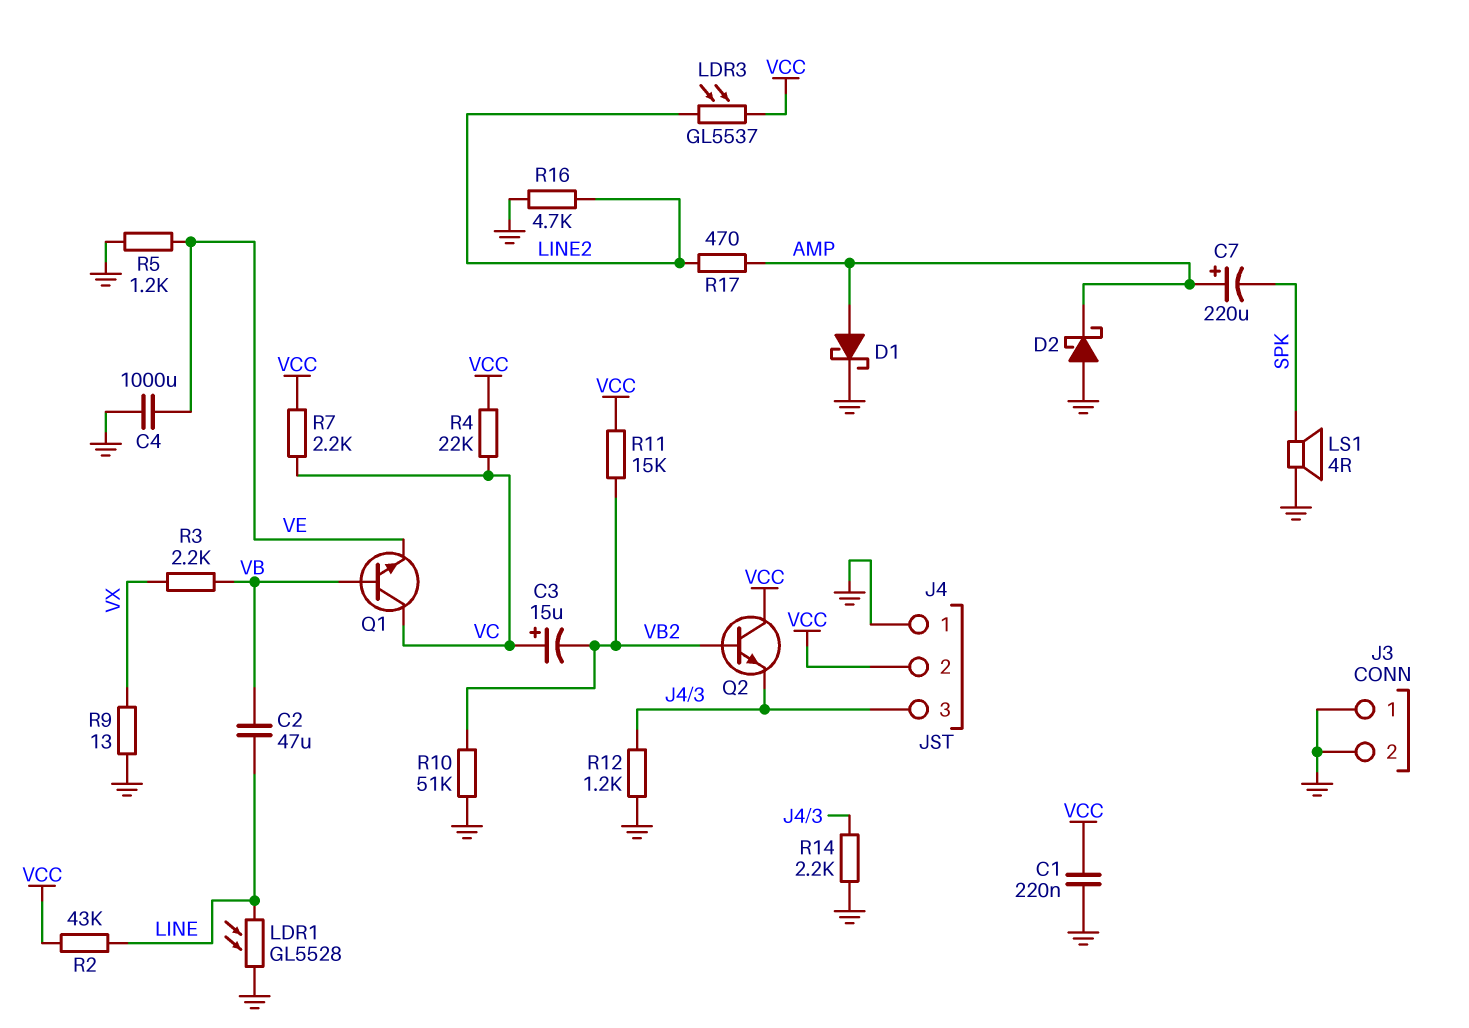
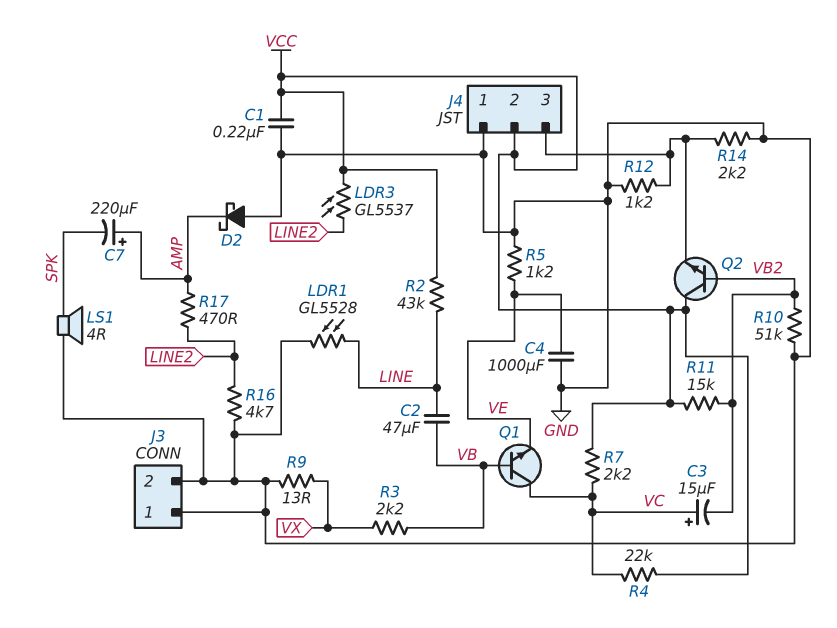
D1: schottky (A AMP, K GND) -> none

